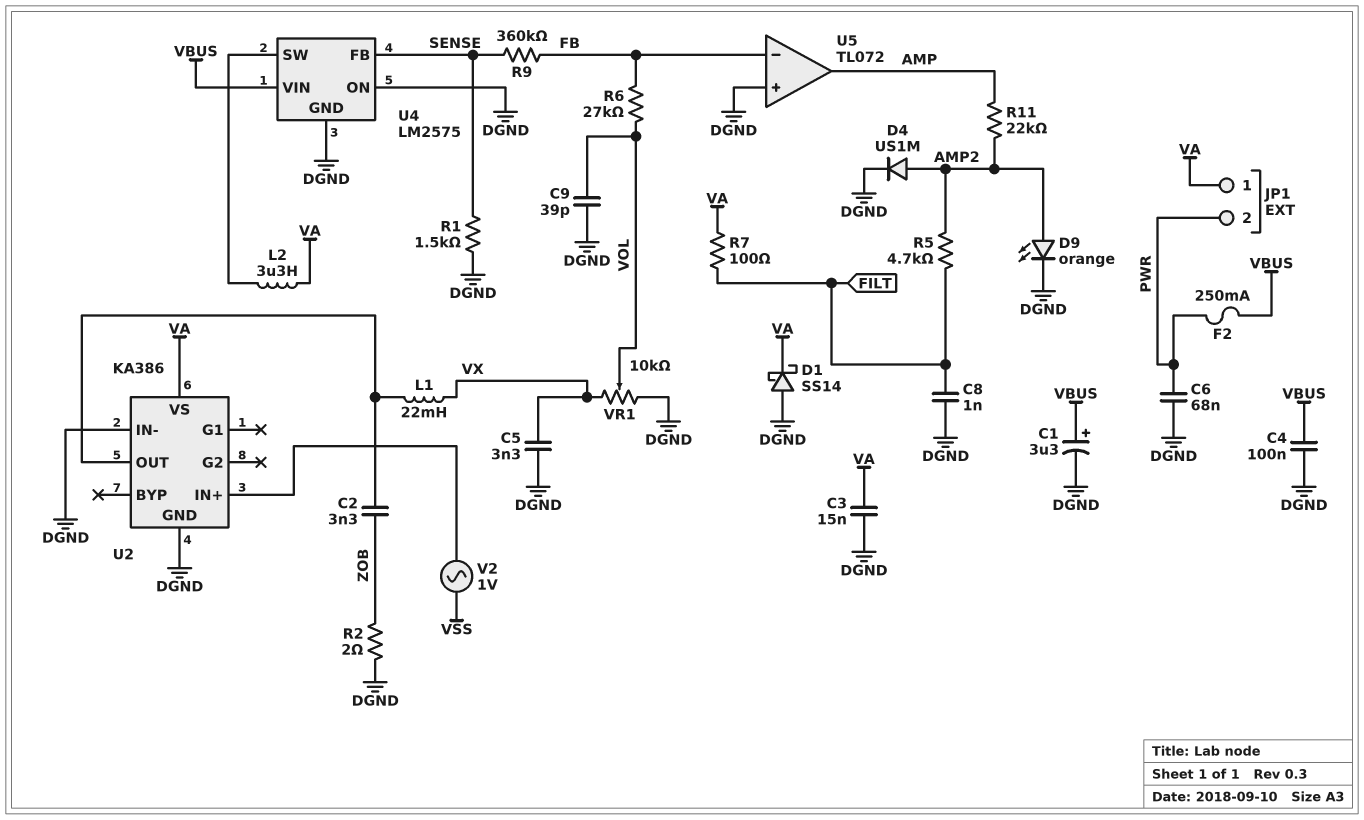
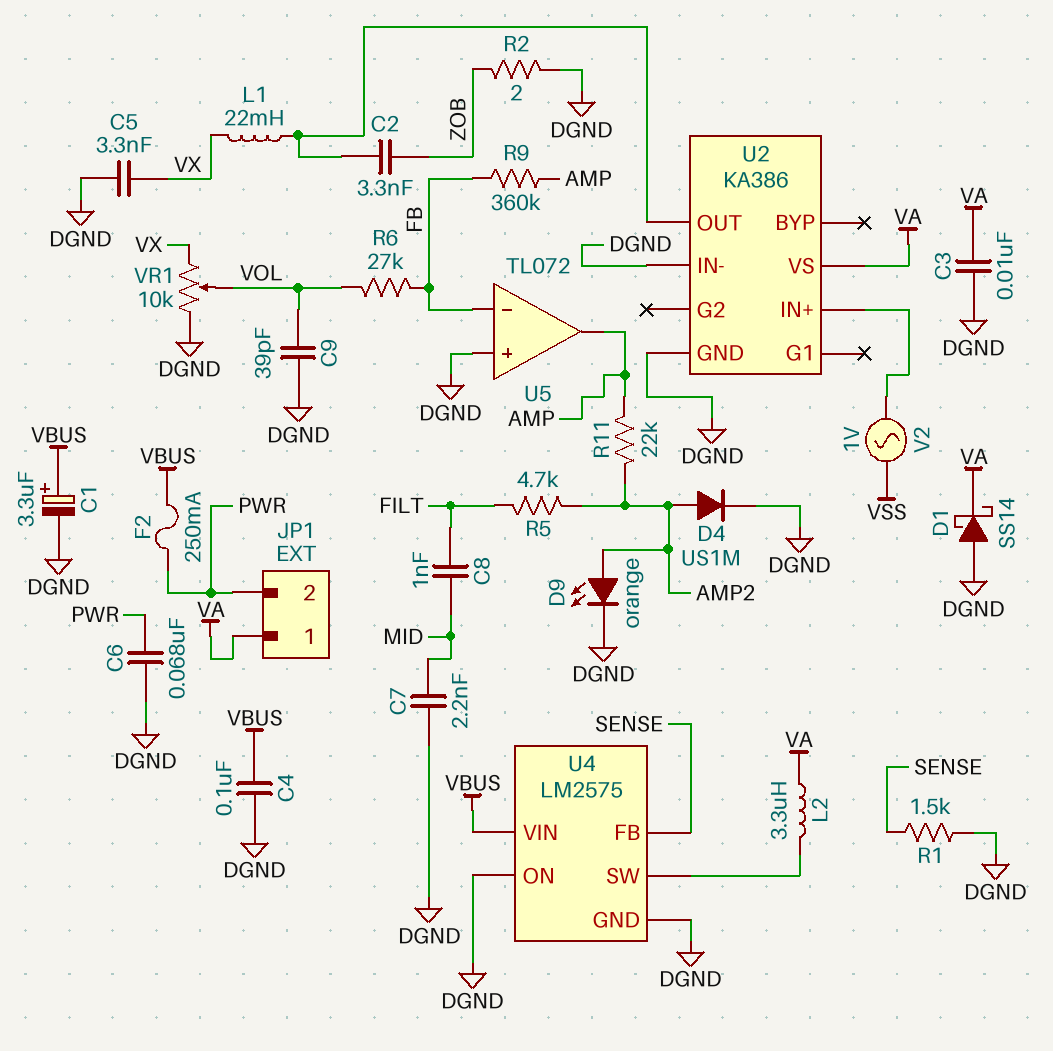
C3: 15nF (DGND, VA) -> 10nF (DGND, VA)
C7: none -> 2.2nF (DGND, MID)
C8: 1nF (DGND, FILT) -> 1nF (FILT, MID)
R7: 100 (FILT, VA) -> none
R9: 360k (FB, SENSE) -> 360k (AMP, FB)

